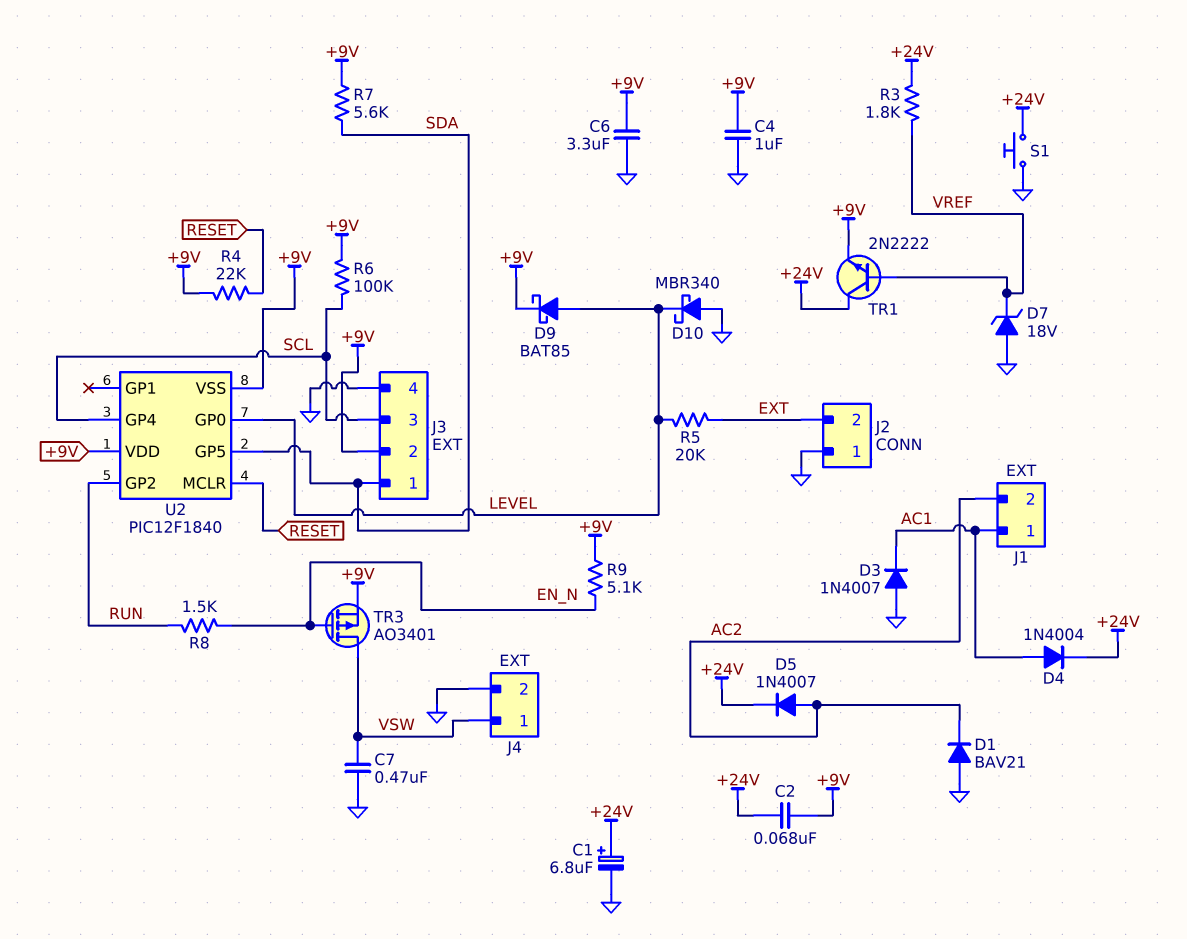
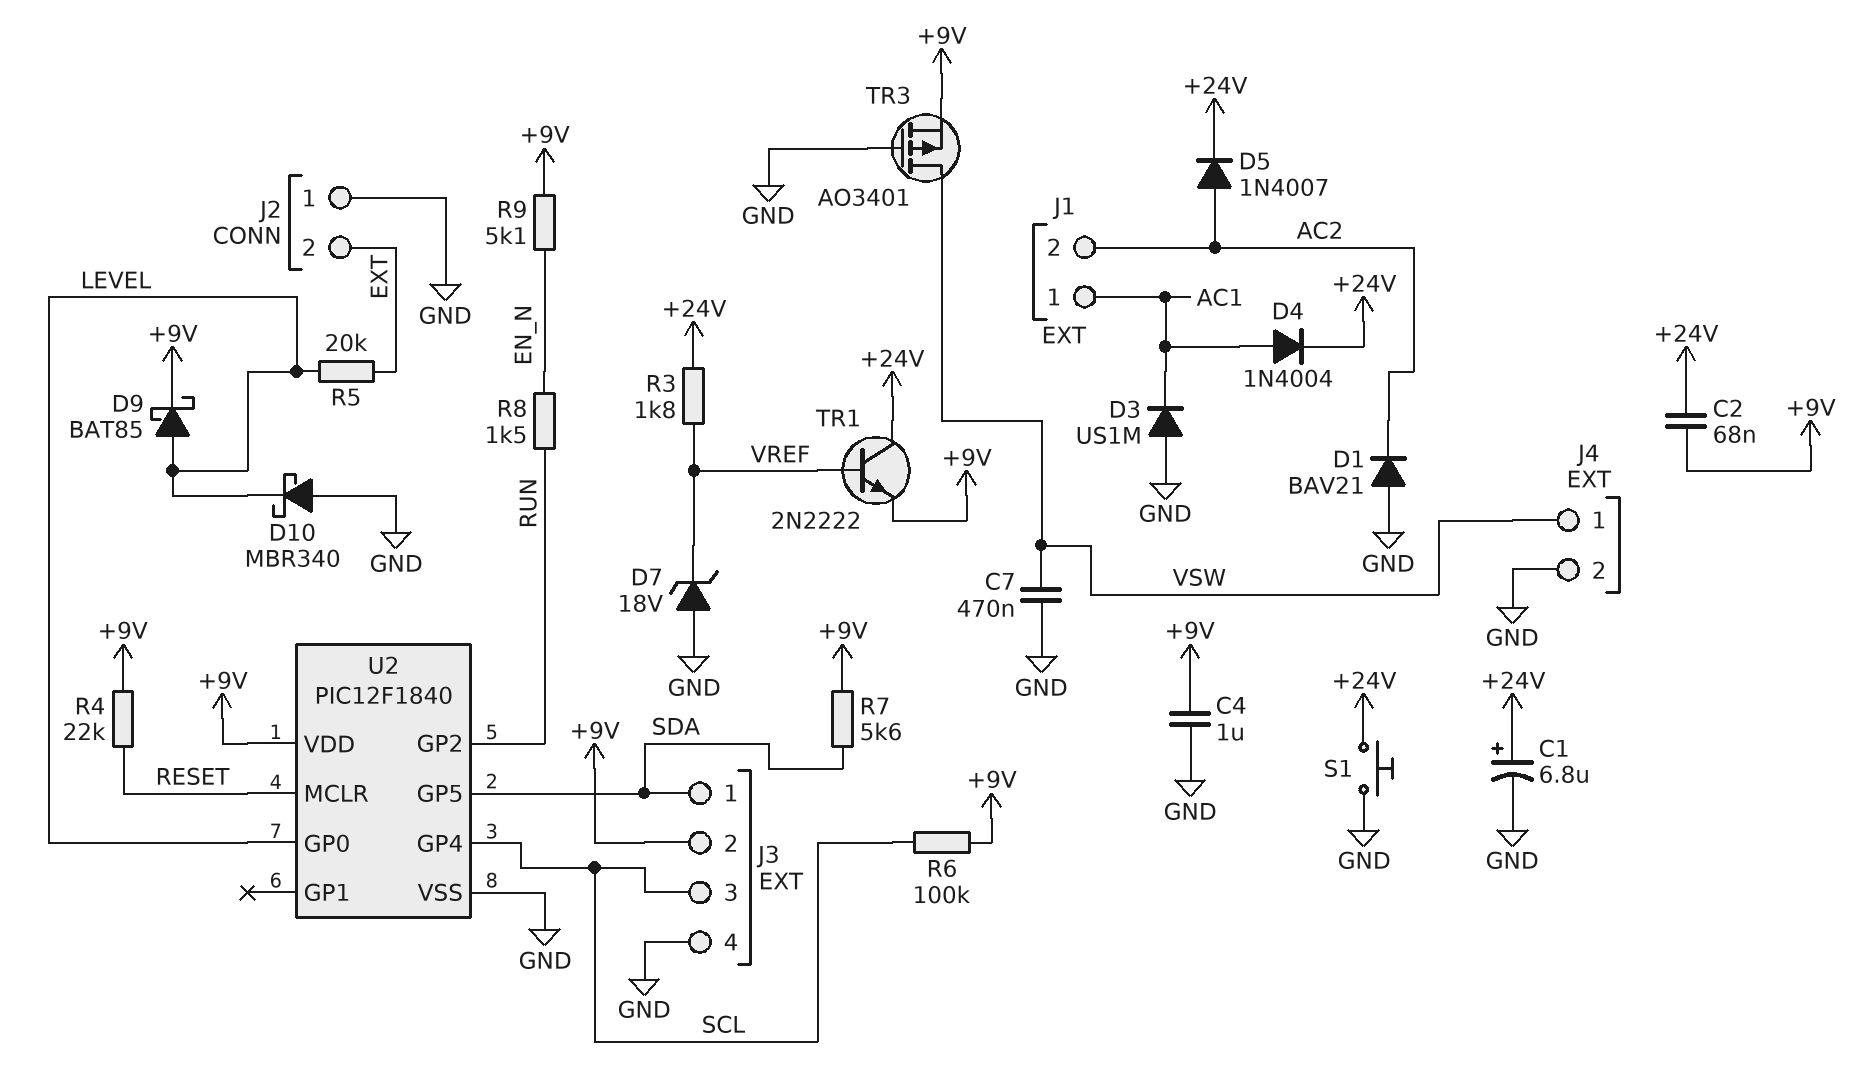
C6: 3.3uF (+9V, GND) -> none
D3: diode 1N4007 (A GND, K AC1) -> diode US1M (A GND, K AC1)
TR3: PMOS AO3401 (G EN_N, D VSW, S +9V) -> PMOS AO3401 (G GND, D VSW, S +9V)
U2 pin VSS: +9V -> GND

